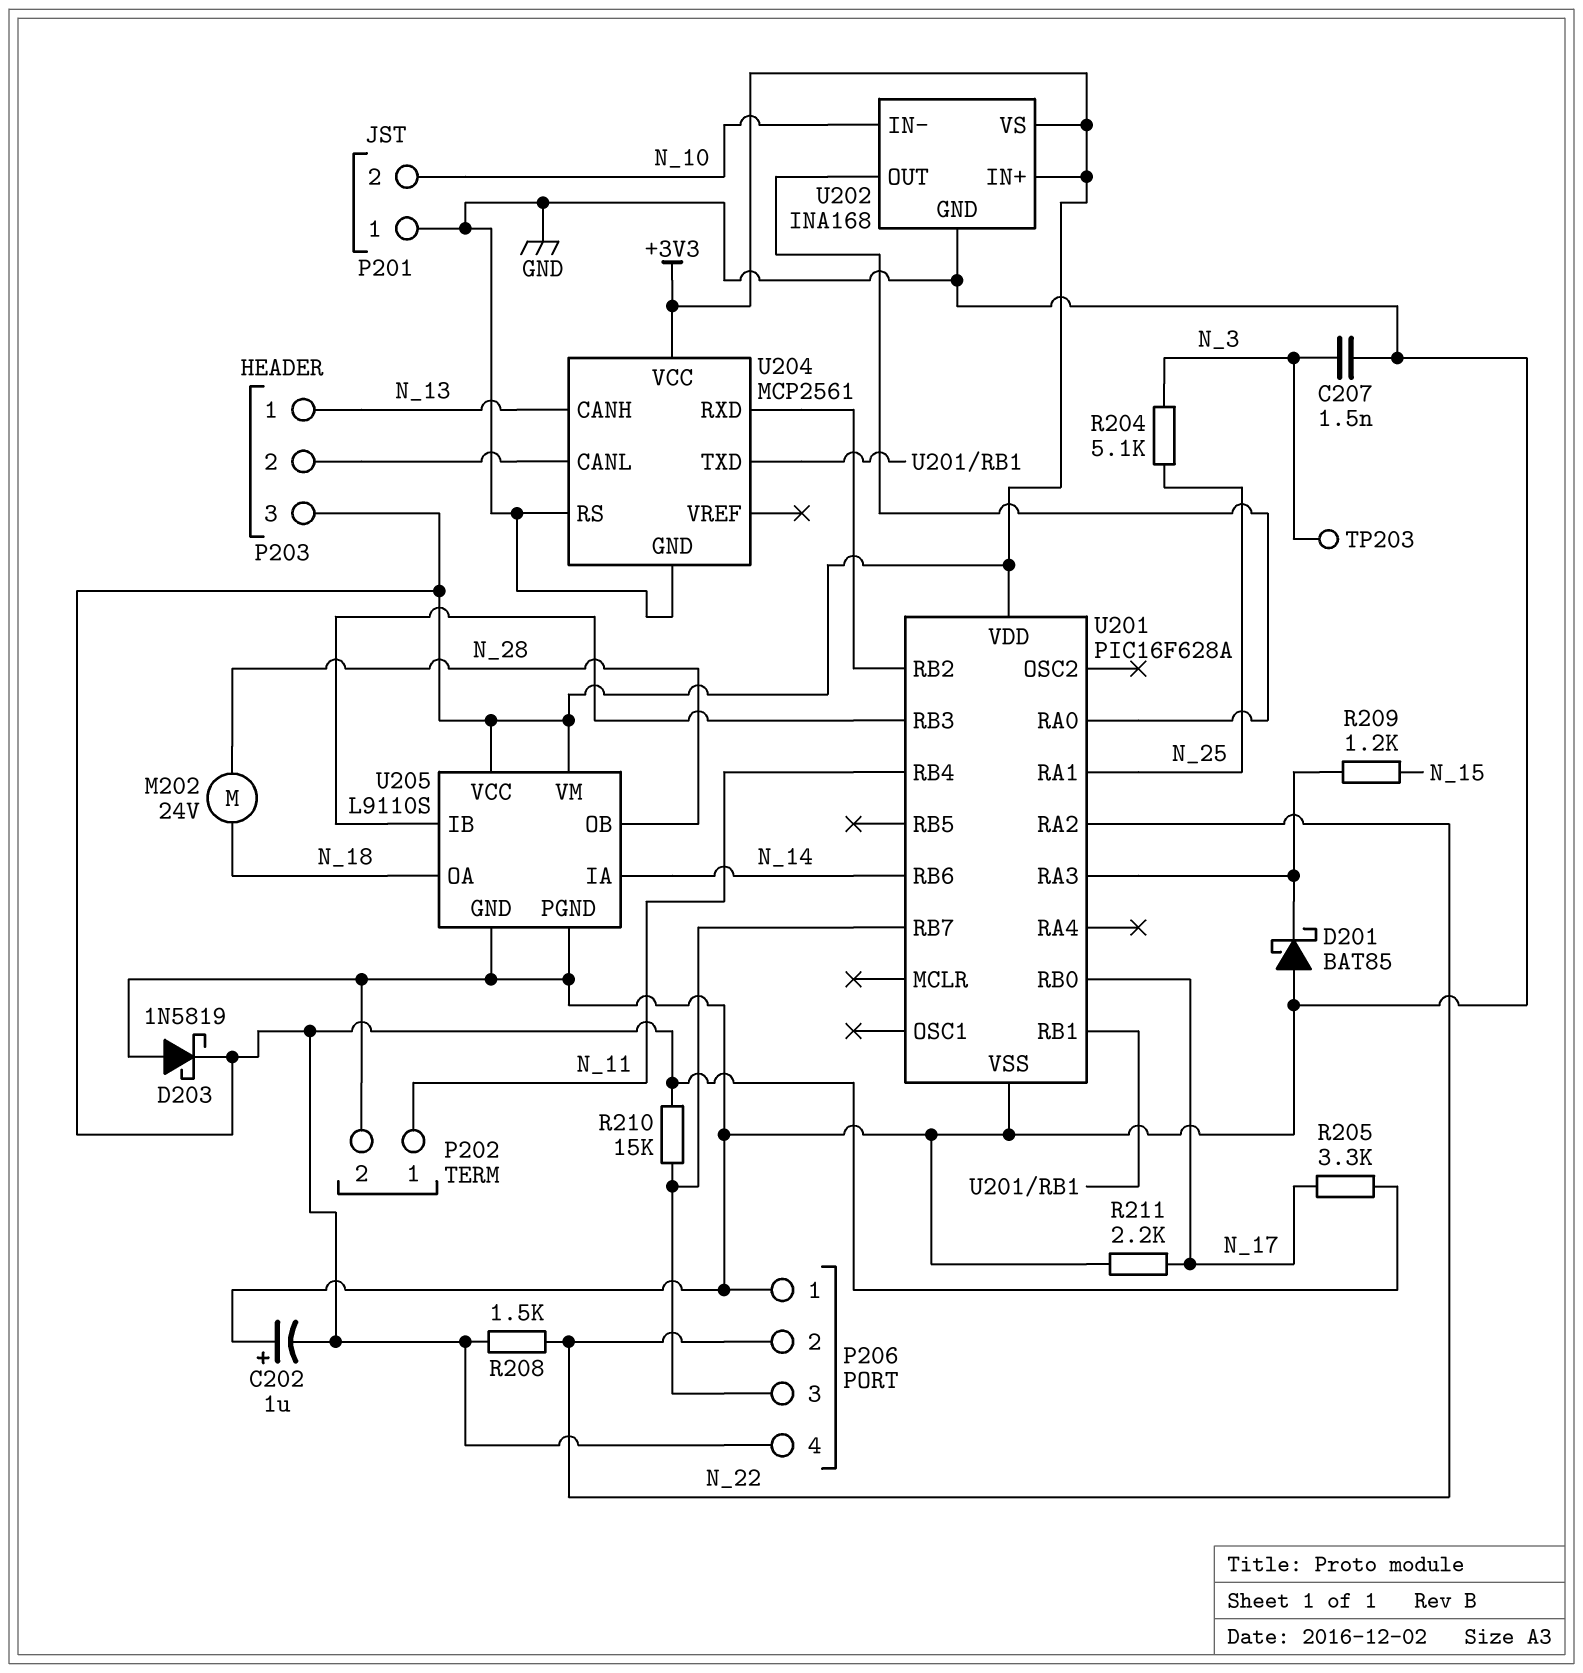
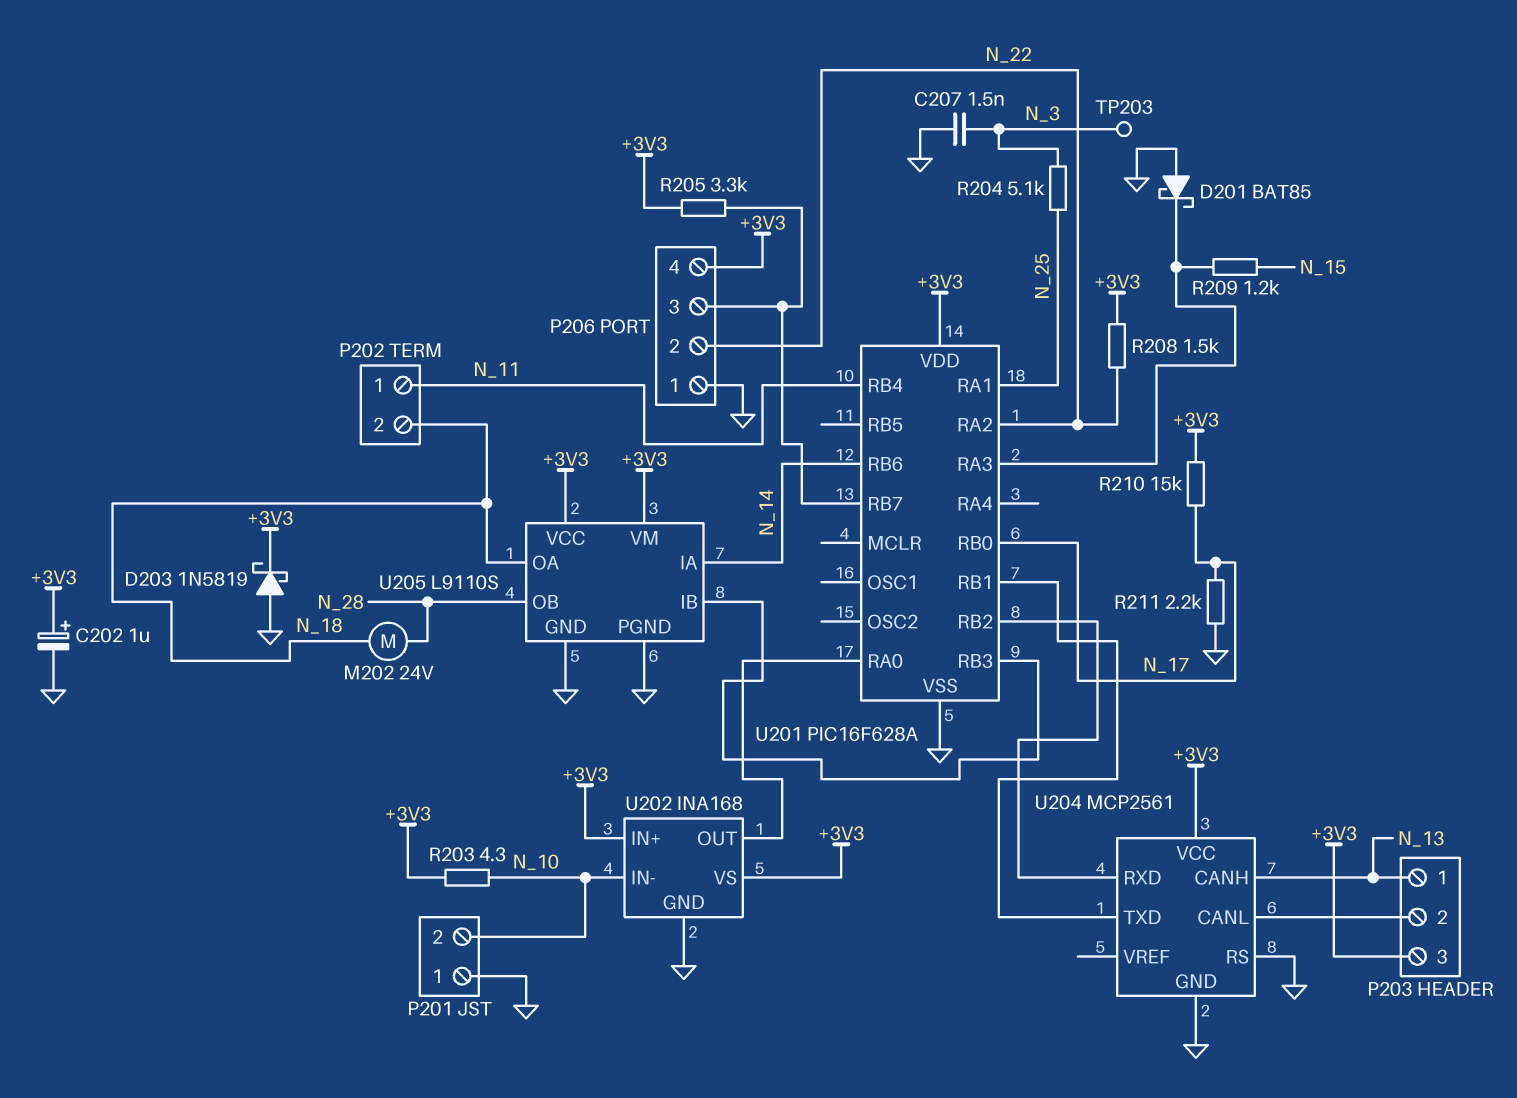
C202: 1uF (plus GND, minus +3V3) -> 1uF (plus +3V3, minus GND)
P202 pin 2: GND -> N_18
R203: none -> 4.3 (+3V3, N_10)
R205: 3.3k (+3V3, N_17) -> 3.3k (+3V3, P206/3)
R210: 15k (+3V3, P206/3) -> 15k (+3V3, N_17)

